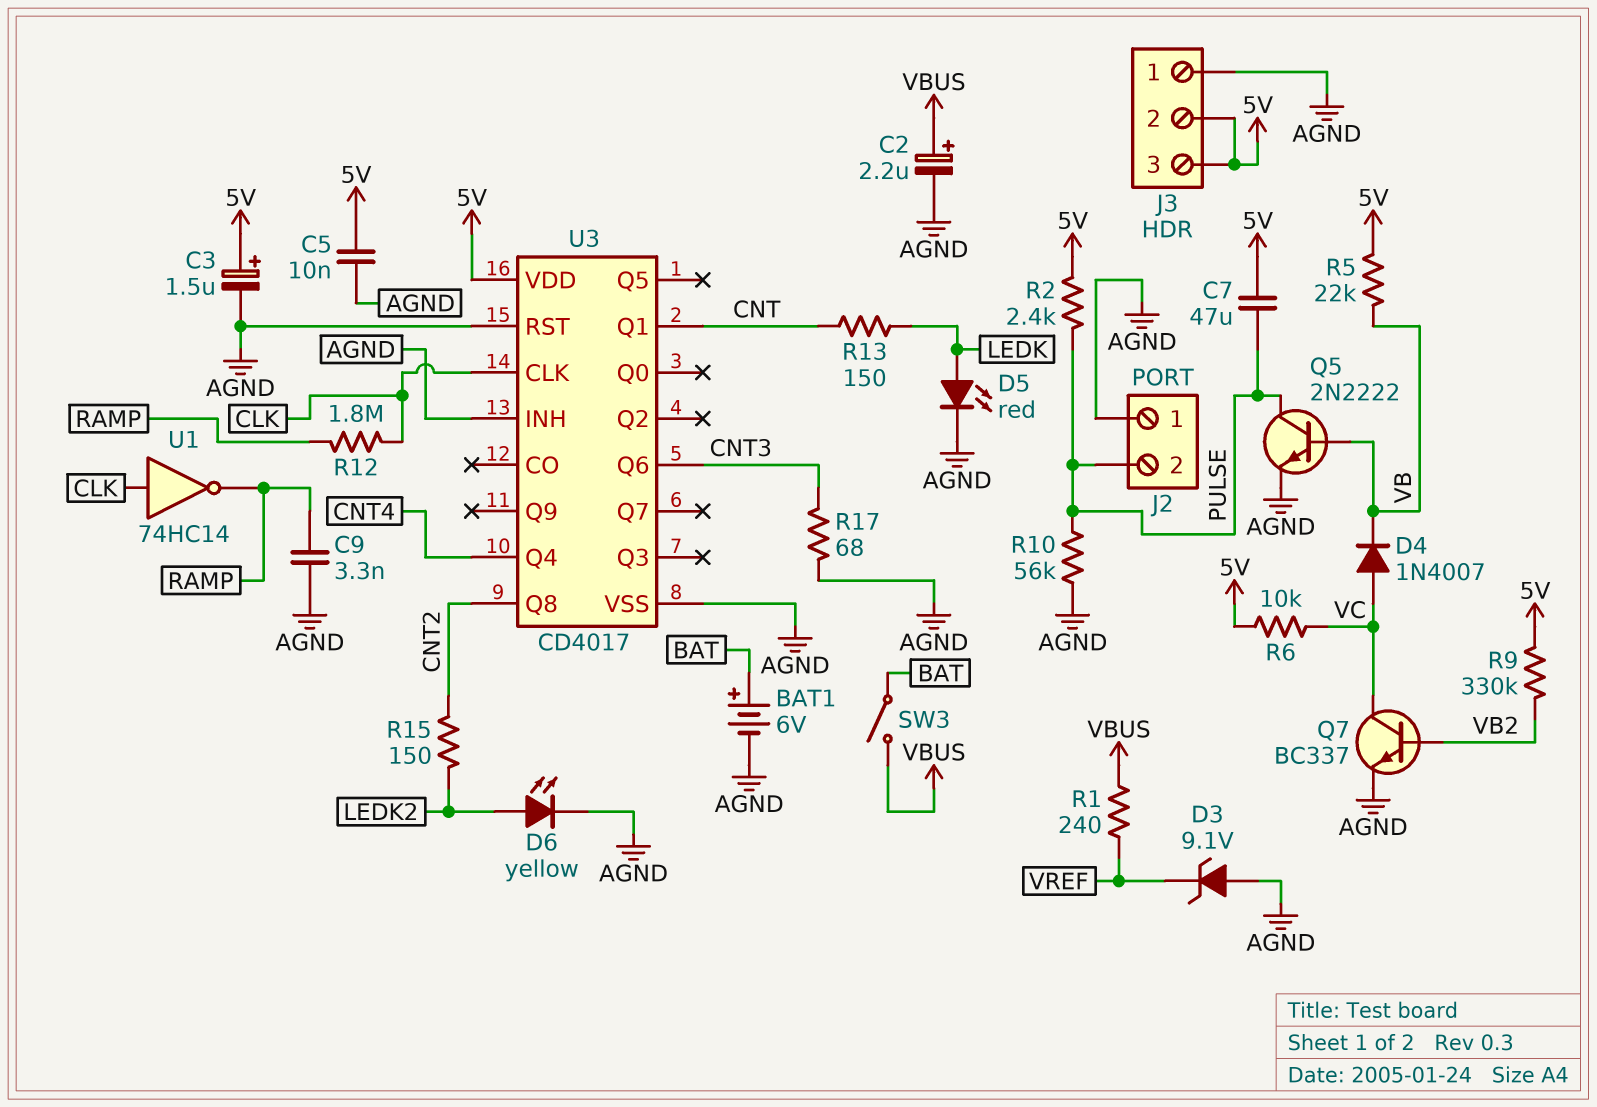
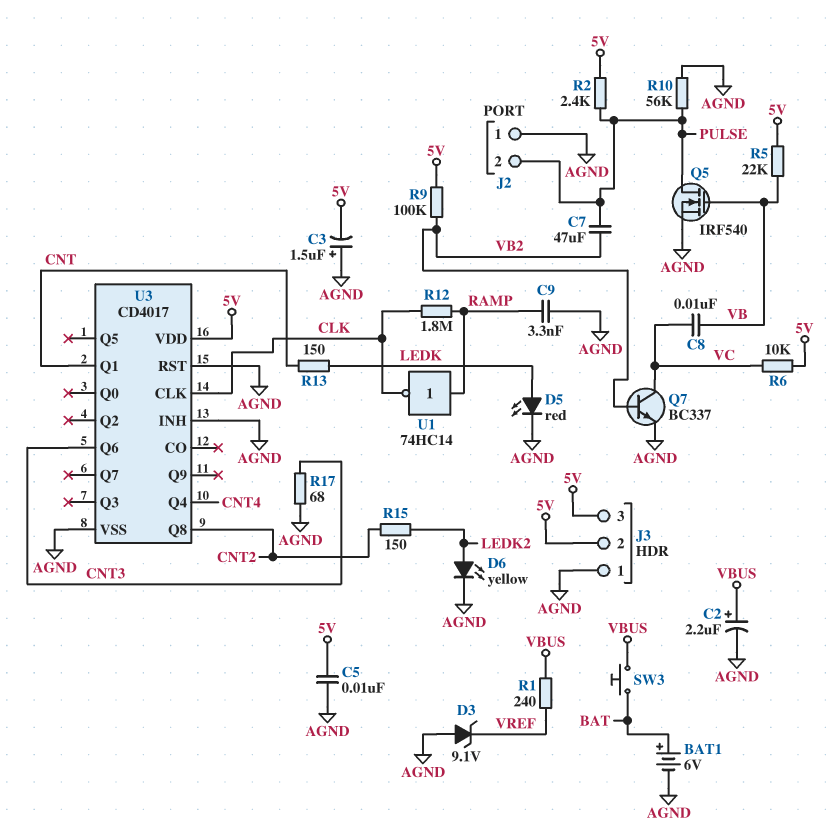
C3: 1.5uF (plus 5V, minus AGND) -> 1.5uF (plus AGND, minus 5V)
C7: 47uF (5V, PULSE) -> 47uF (PULSE, VB2)
C8: none -> 10nF (VB, VC)
D4: diode 1N4007 (A VC, K VB) -> none
Q5: NPN 2N2222 (B VB, C PULSE, E AGND) -> NMOS IRF540 (G VB, D PULSE, S AGND)
R9: 330k (5V, VB2) -> 100k (5V, VB2)
SW3: switch (BAT, VBUS) -> button (BAT, VBUS)
U1: NOT 74HC14 (in CLK, out RAMP) -> NOT 74HC14 (in RAMP, out CLK)

